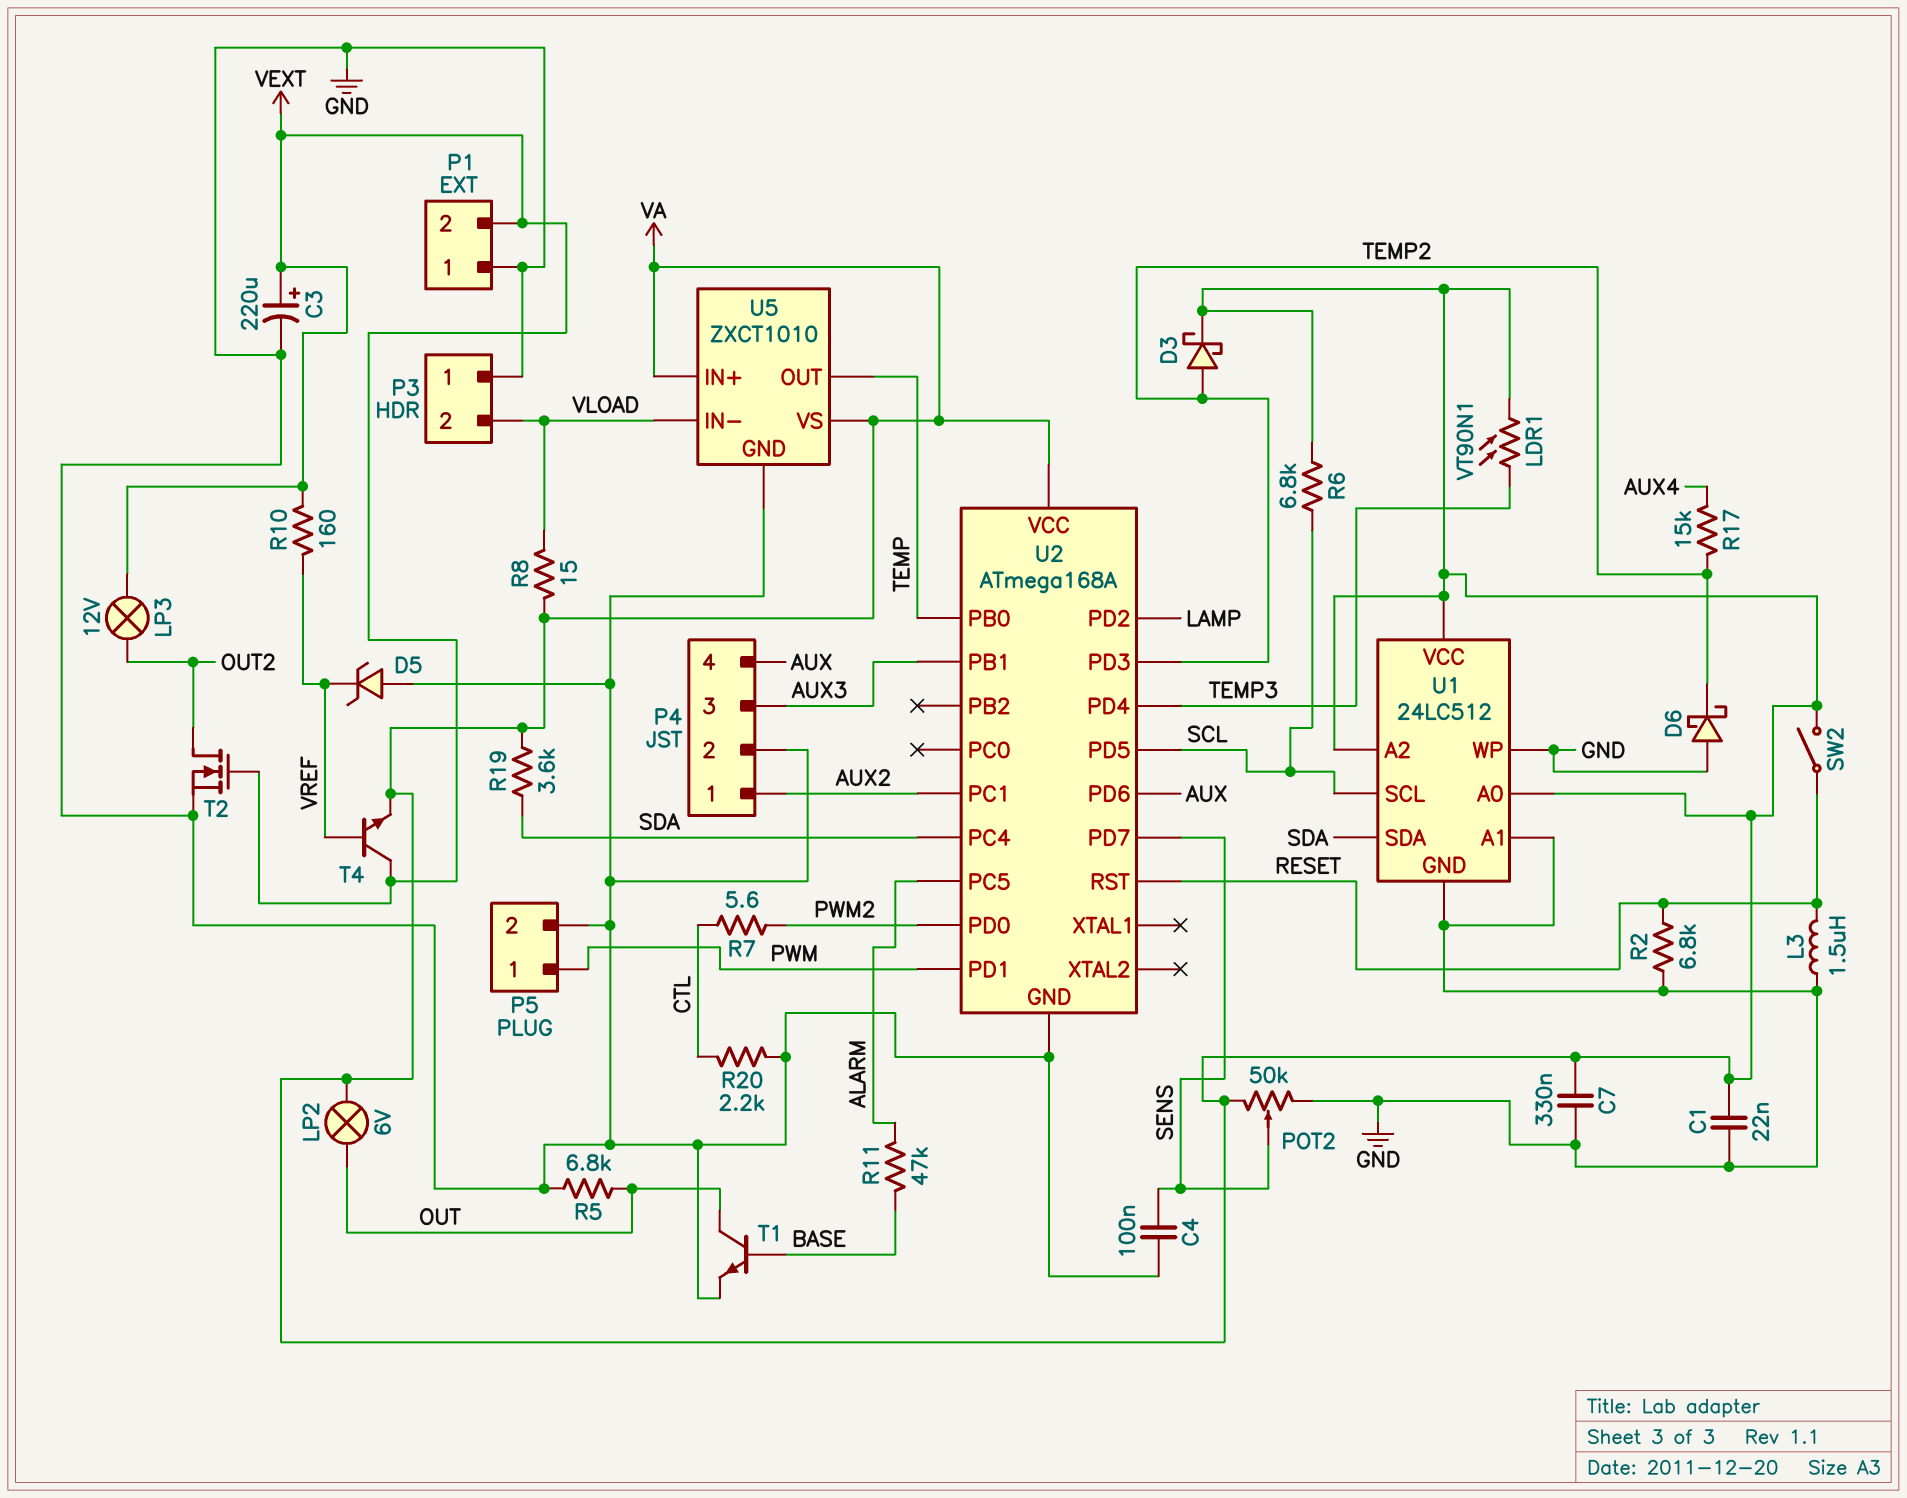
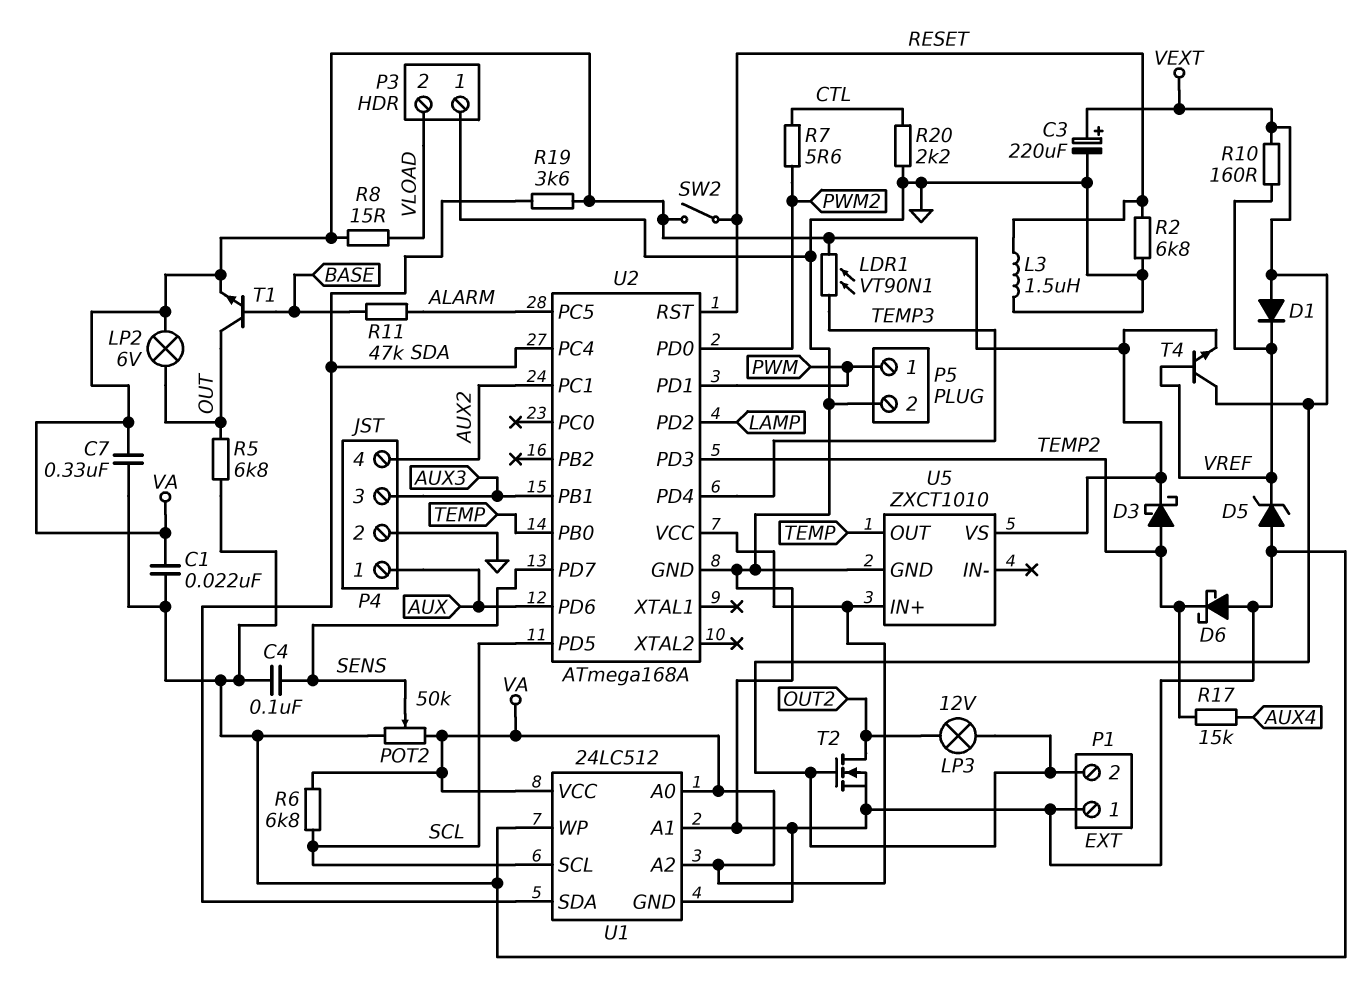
D1: none -> diode (A VEXT, K VREF)
P4 pin 1: AUX2 -> AUX
P4 pin 4: AUX -> AUX2
T1: NPN (B BASE, C OUT, E GND) -> NPN (B BASE, C OUT, E VA)
U5 pin IN-: VLOAD -> none

